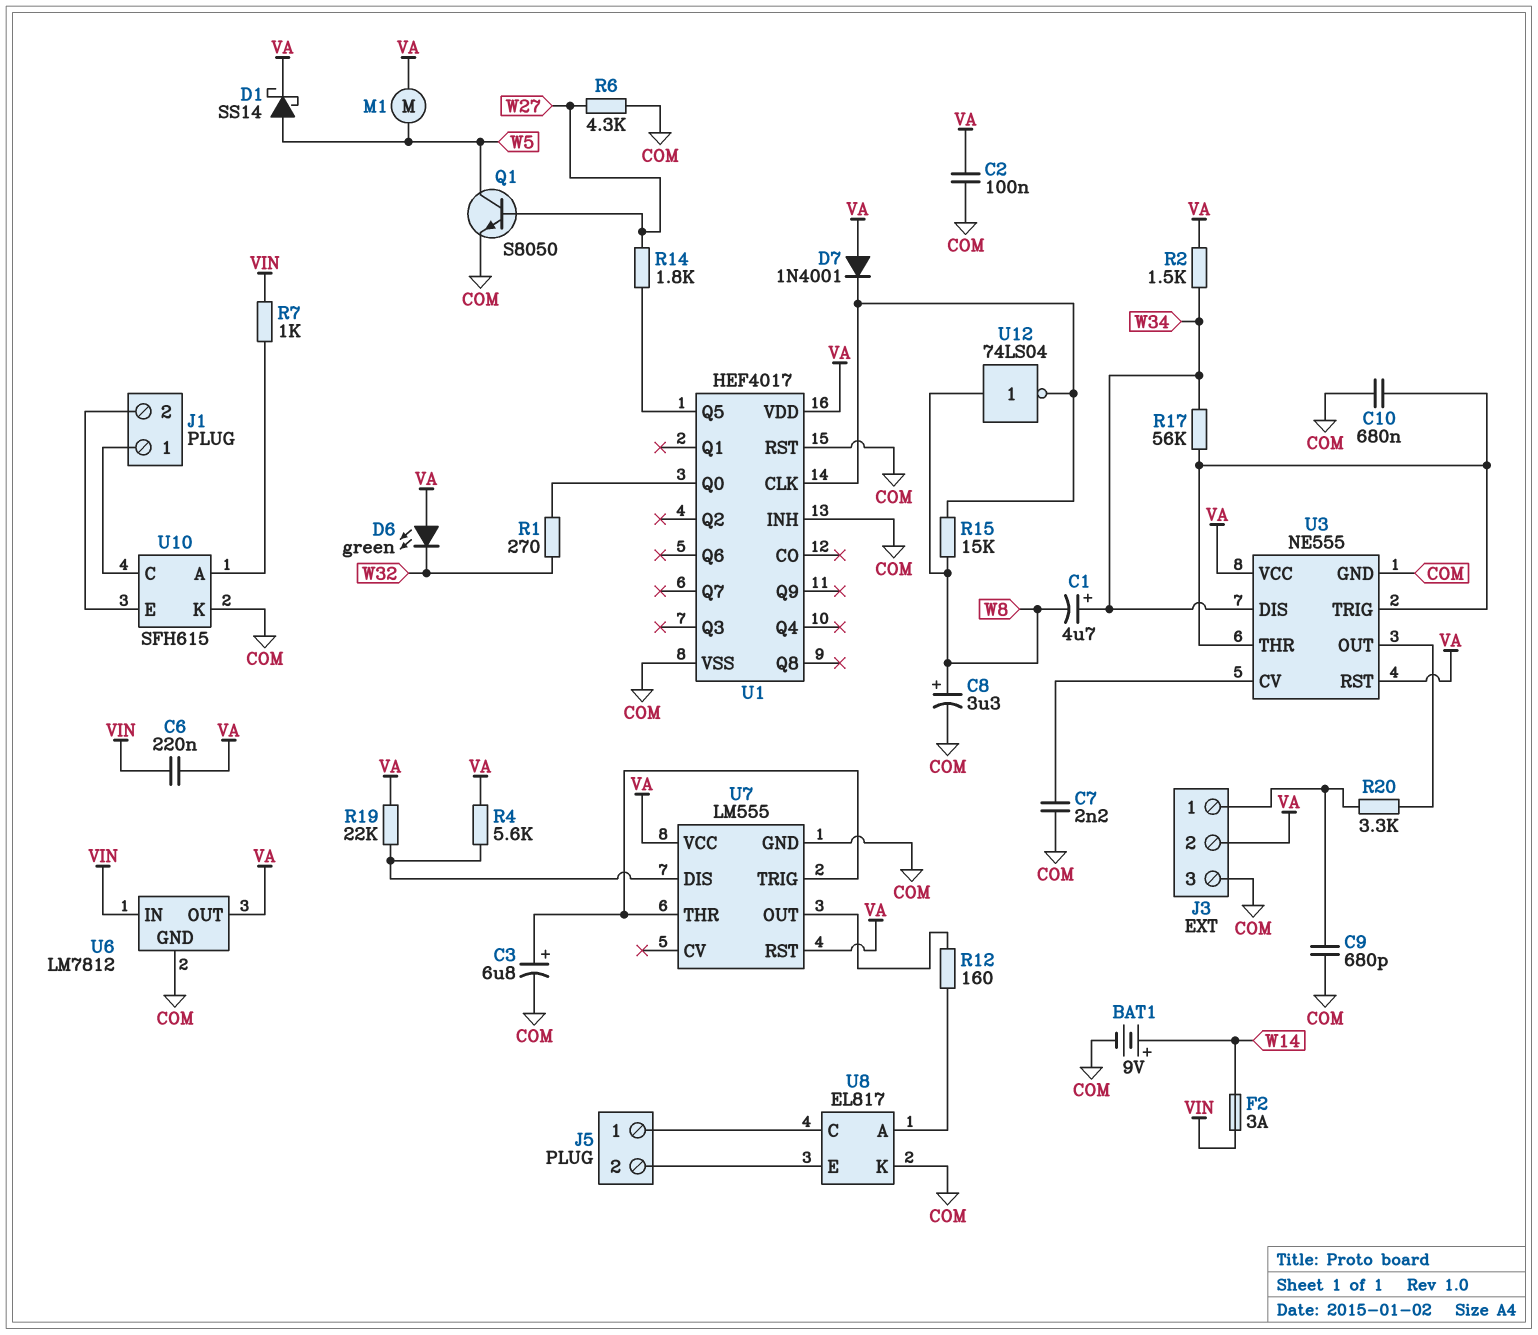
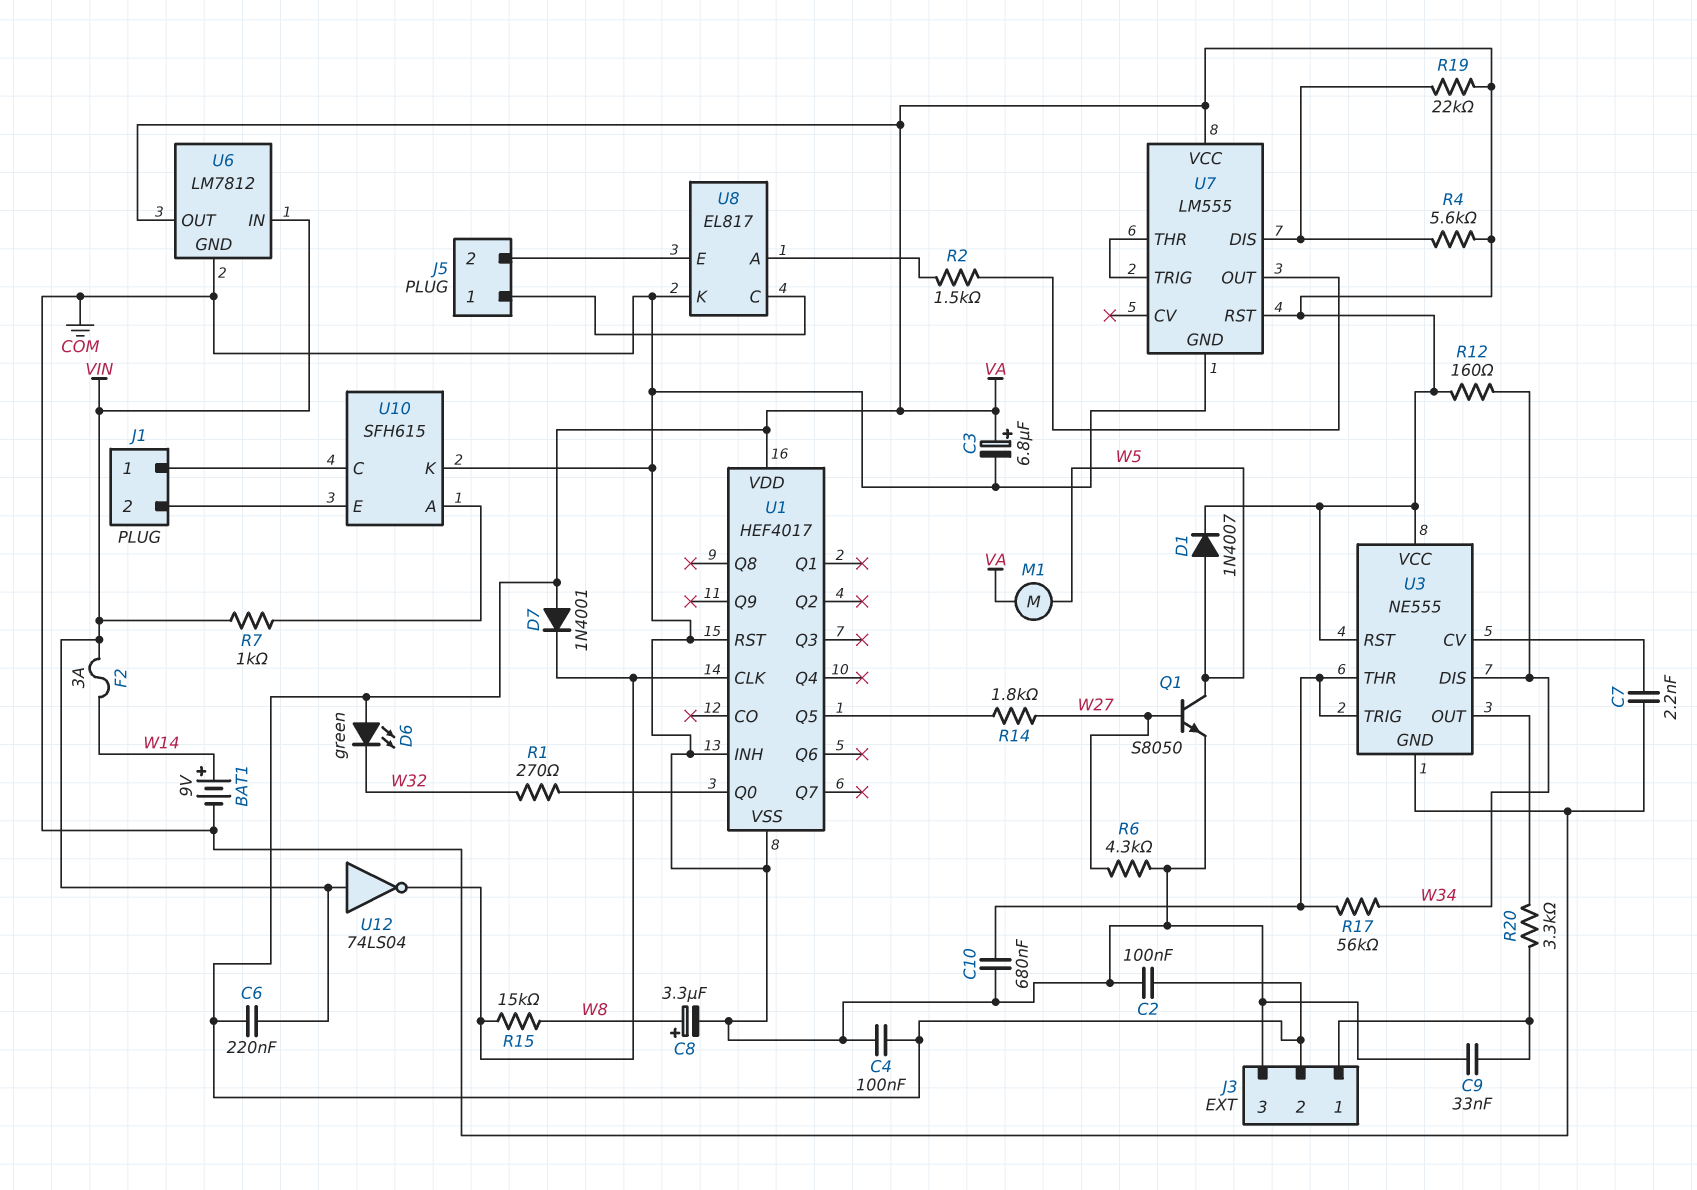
C1: 4.7uF (plus W34, minus W8) -> none
C3: 6.8uF (plus U7/THR, minus COM) -> 6.8uF (plus VA, minus COM)
C4: none -> 100nF (COM, VA)
C9: 680pF (COM, J3/1) -> 33nF (COM, J3/1)
D1: schottky SS14 (A W5, K VA) -> diode 1N4007 (A W5, K VA)
R2: 1.5k (VA, W34) -> 1.5k (U7/OUT, U8/A)
R12: 160 (U7/OUT, U8/A) -> 160 (VA, W34)
U12: NOT 74LS04 (in W8, out U1/CLK) -> NOT 74LS04 (in VIN, out U1/CLK)

